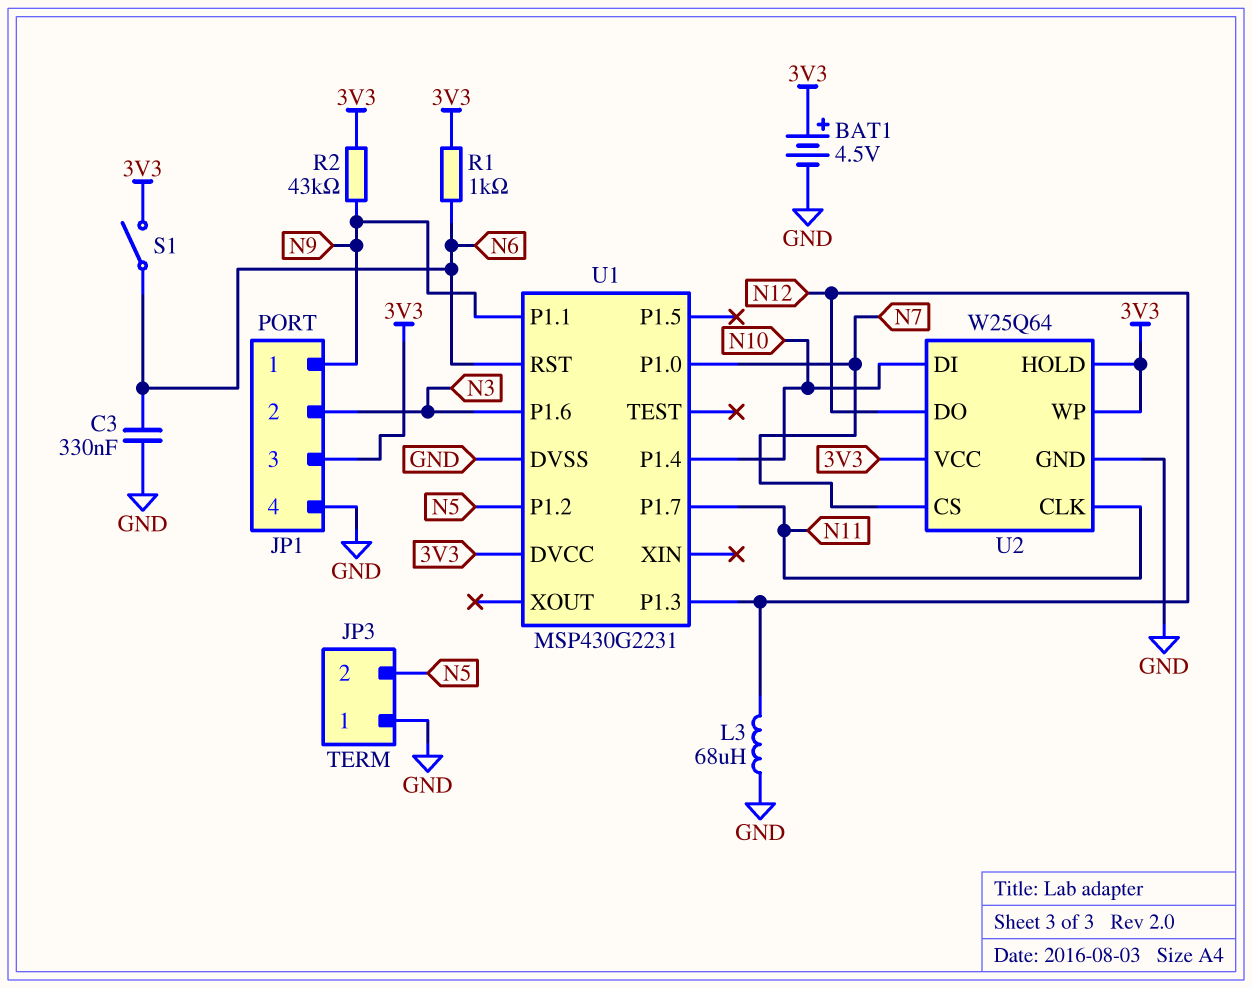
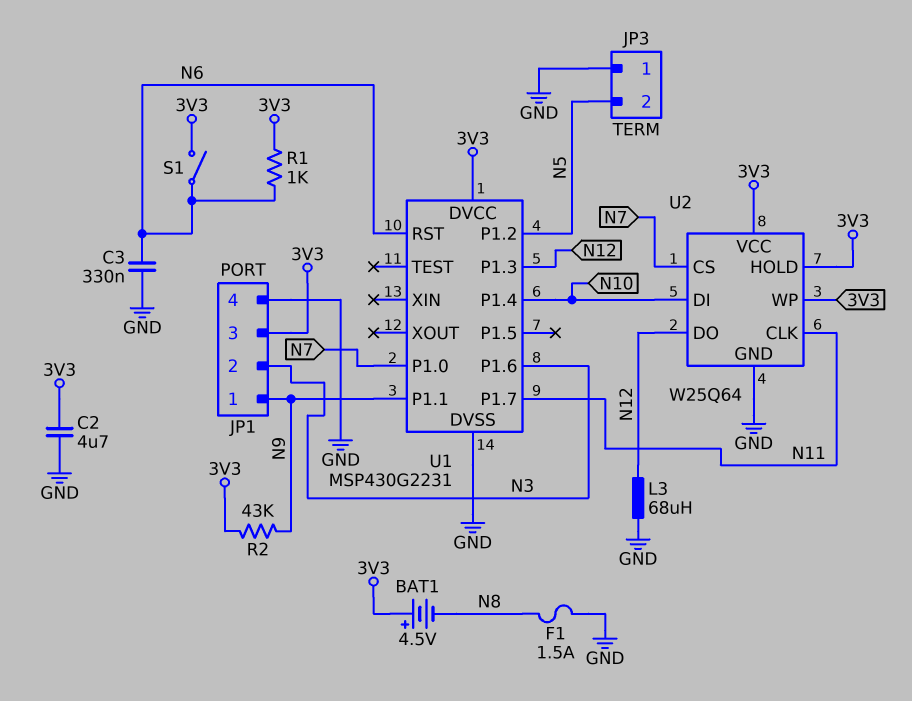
BAT1: 4.5V (plus 3V3, minus GND) -> 4.5V (plus 3V3, minus N8)
C2: none -> 4.7uF (3V3, GND)
F1: none -> 1.5A (GND, N8)

